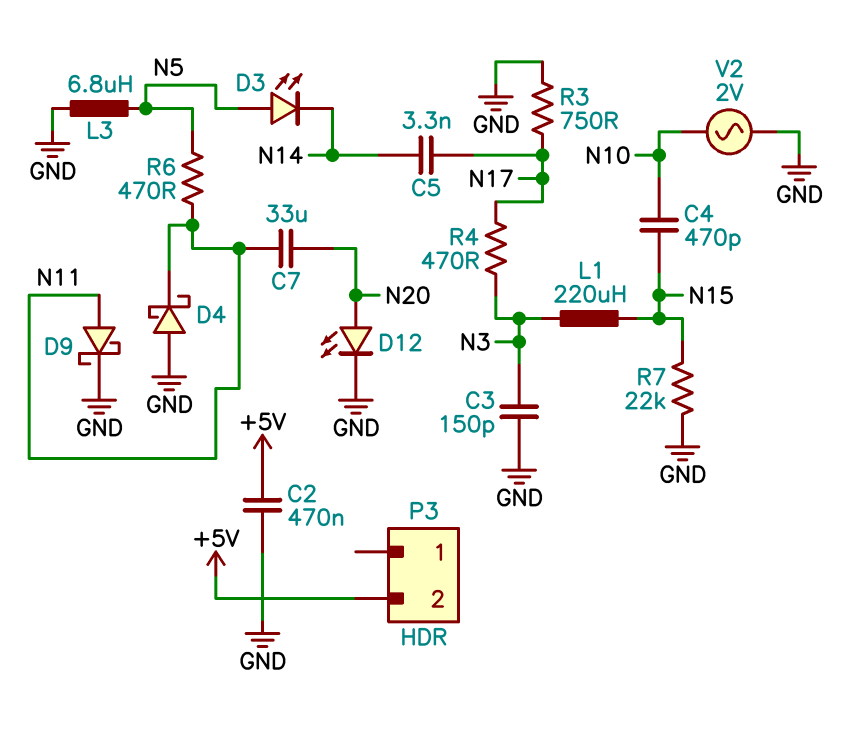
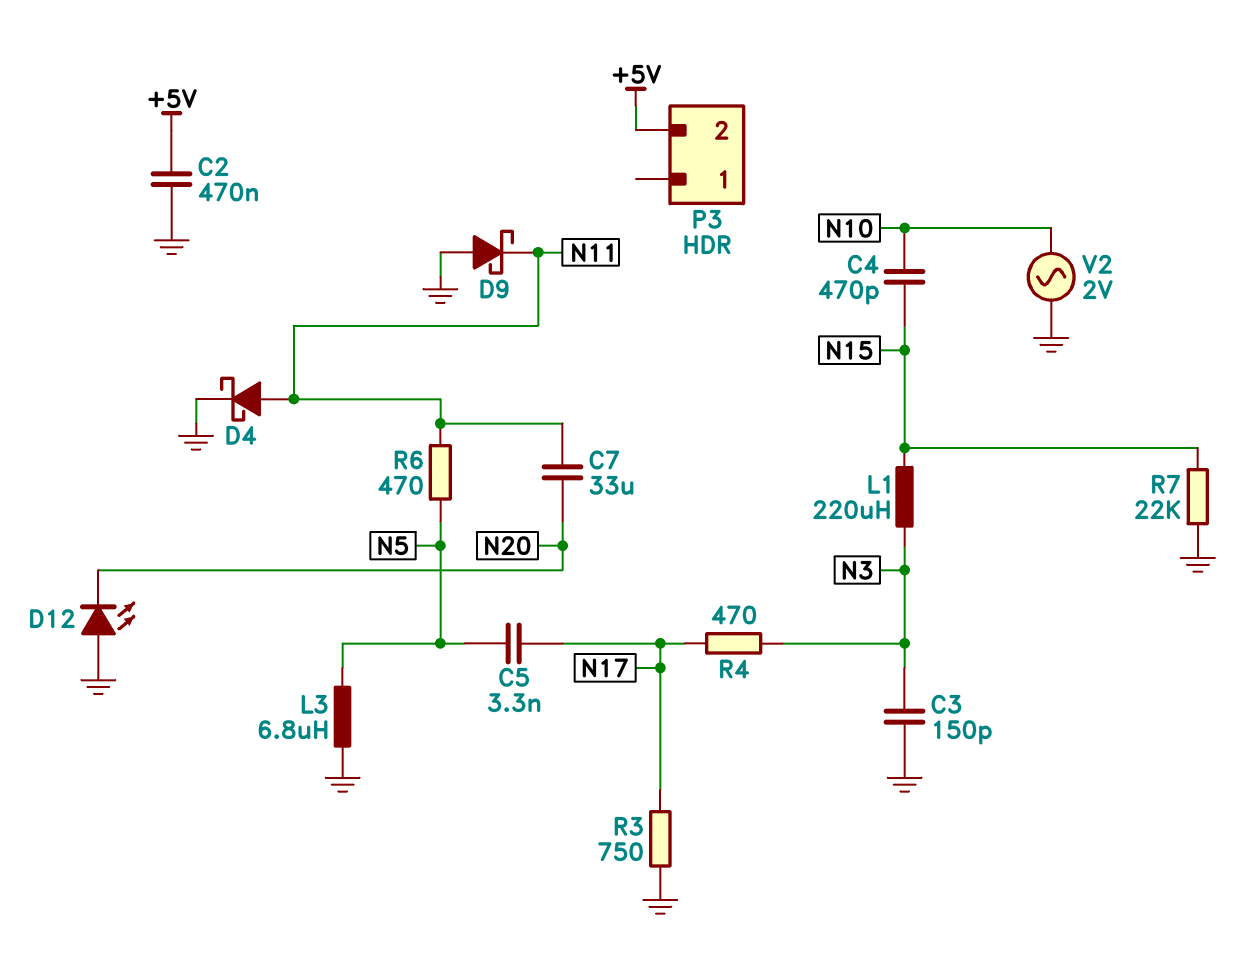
C5: 3.3nF (N14, N17) -> 3.3nF (N5, N17)
D3: LED (A N5, K N14) -> none
D4: schottky (A GND, K N11) -> schottky (A N11, K GND)
D9: schottky (A N11, K GND) -> schottky (A GND, K N11)
D12: LED (A N20, K GND) -> LED (A GND, K N20)

